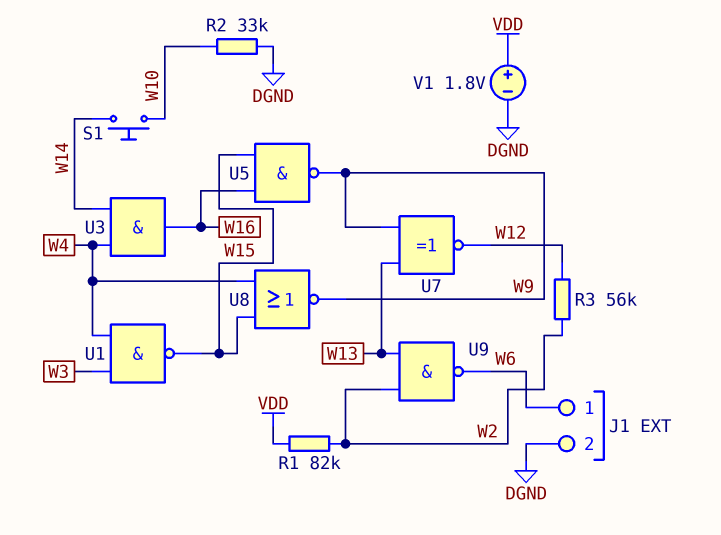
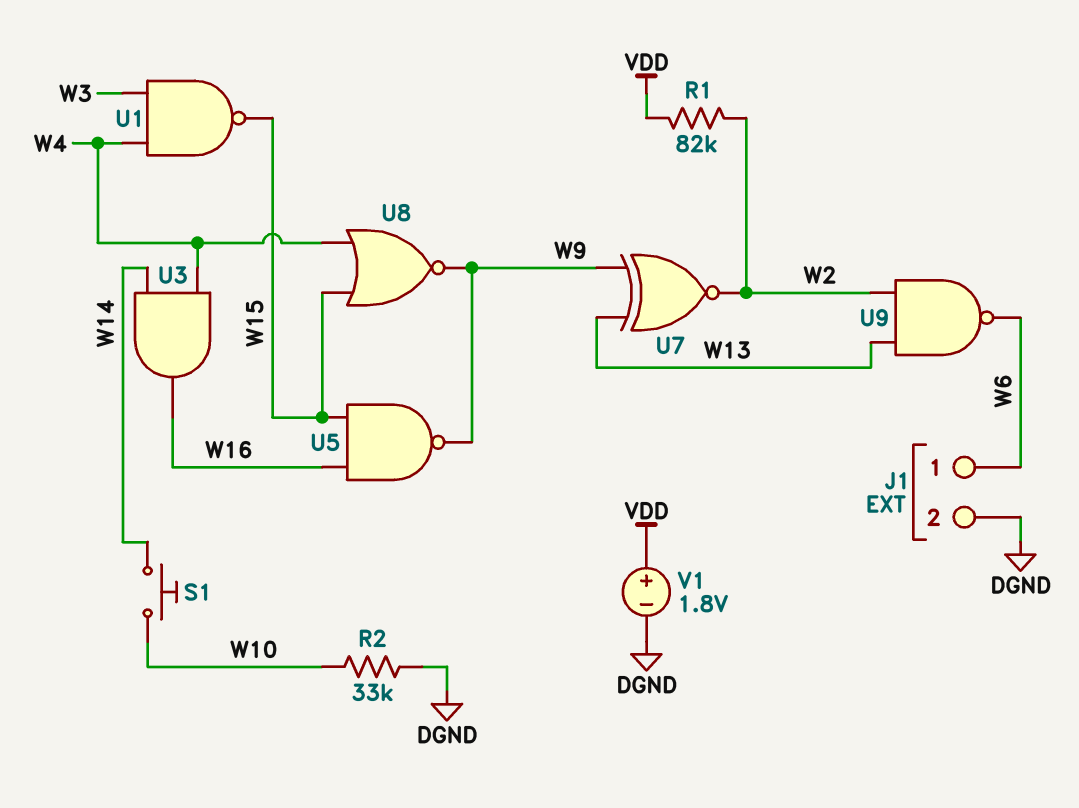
R3: 56k (W2, W12) -> none
U7: XNOR (in W9, in W13, out W12) -> XNOR (in W9, in W13, out W2)

